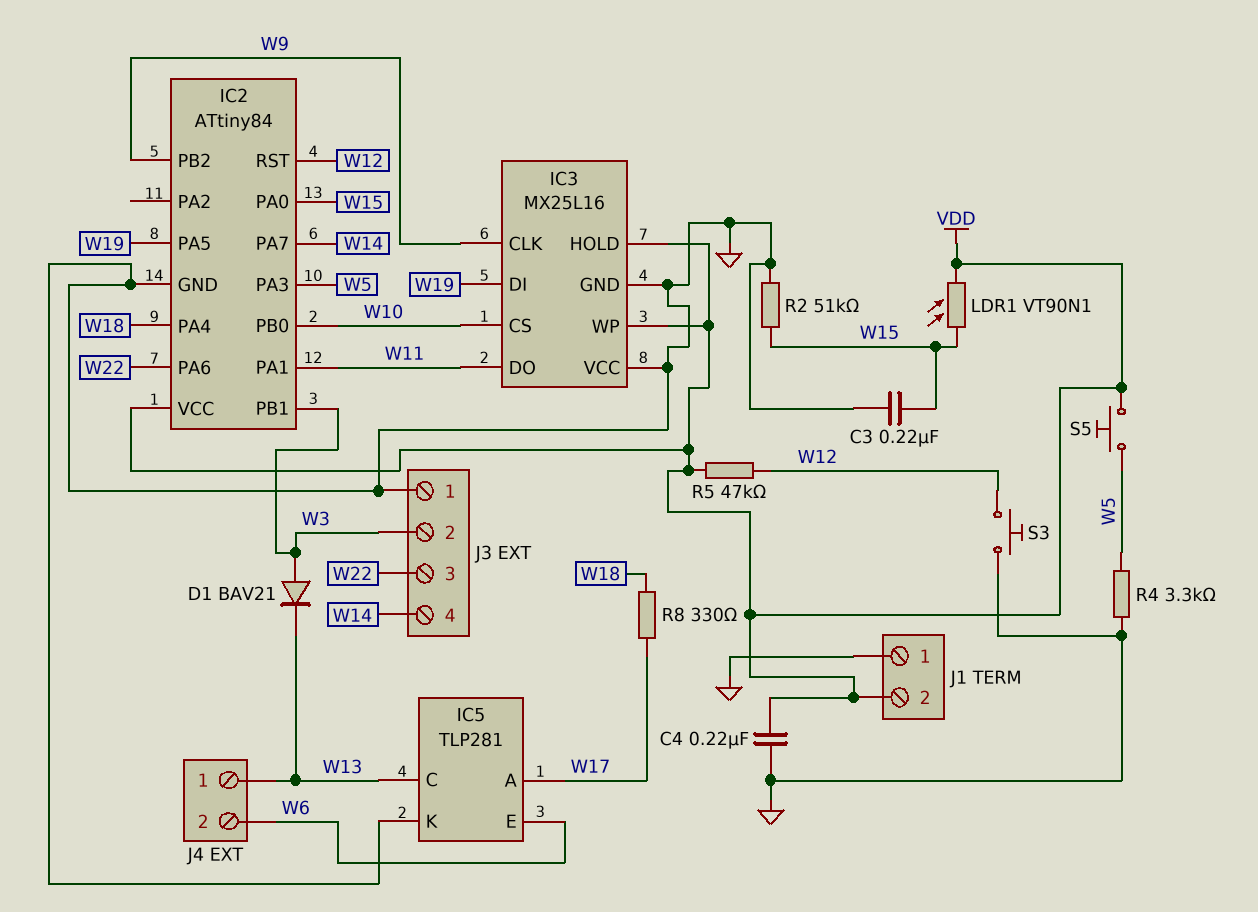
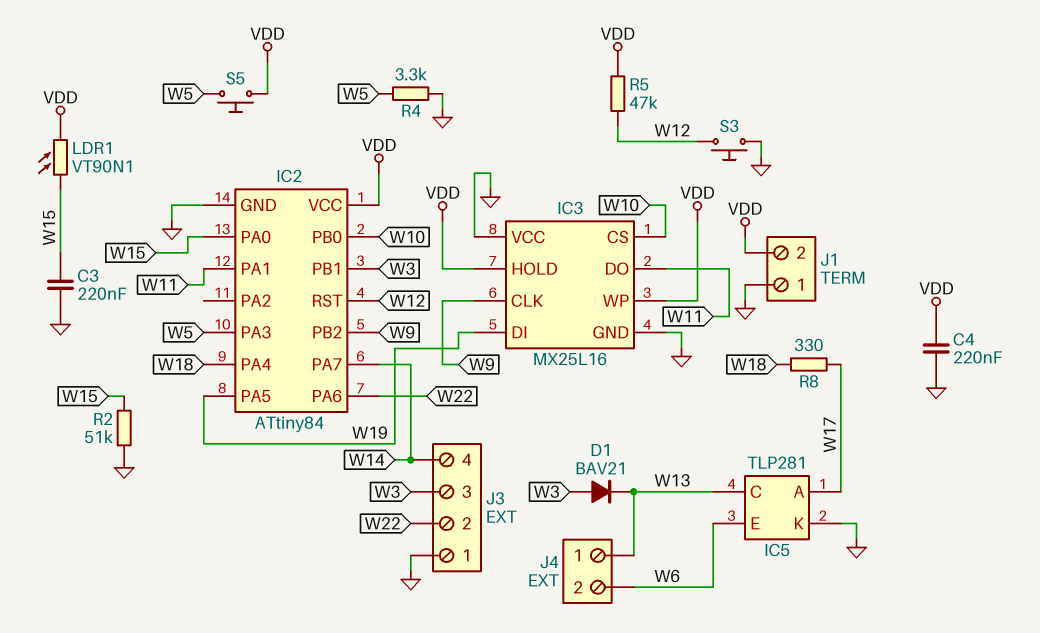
J3 pin 2: W3 -> W22
J3 pin 3: W22 -> W3

